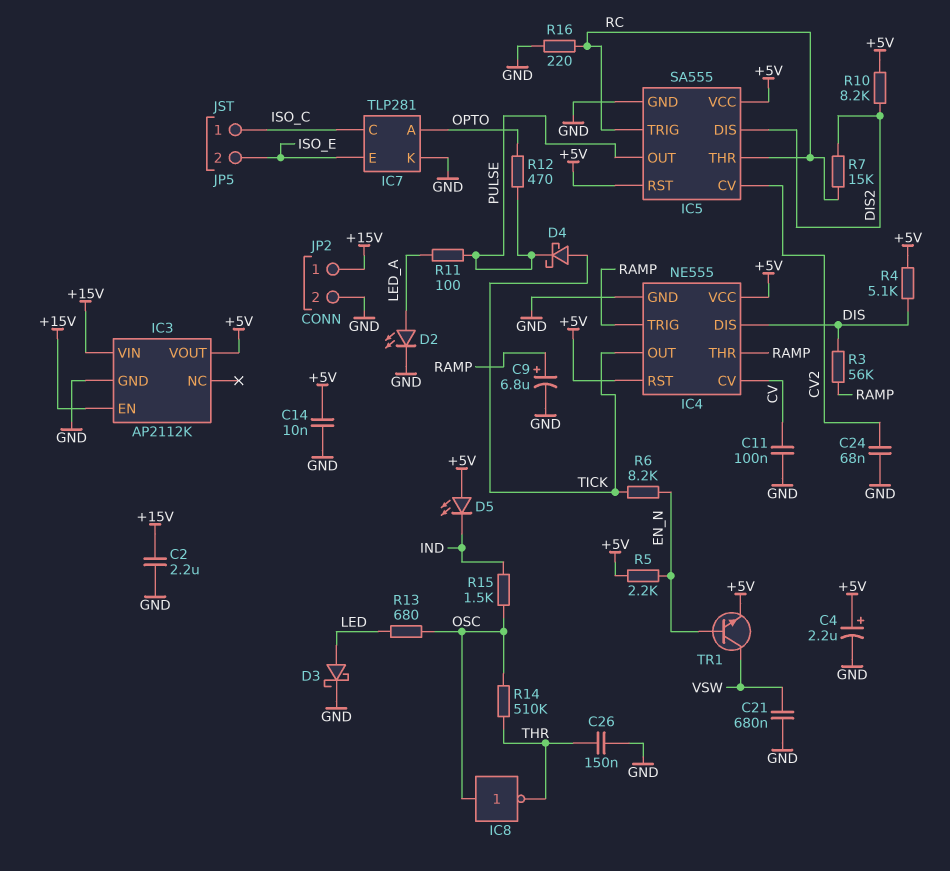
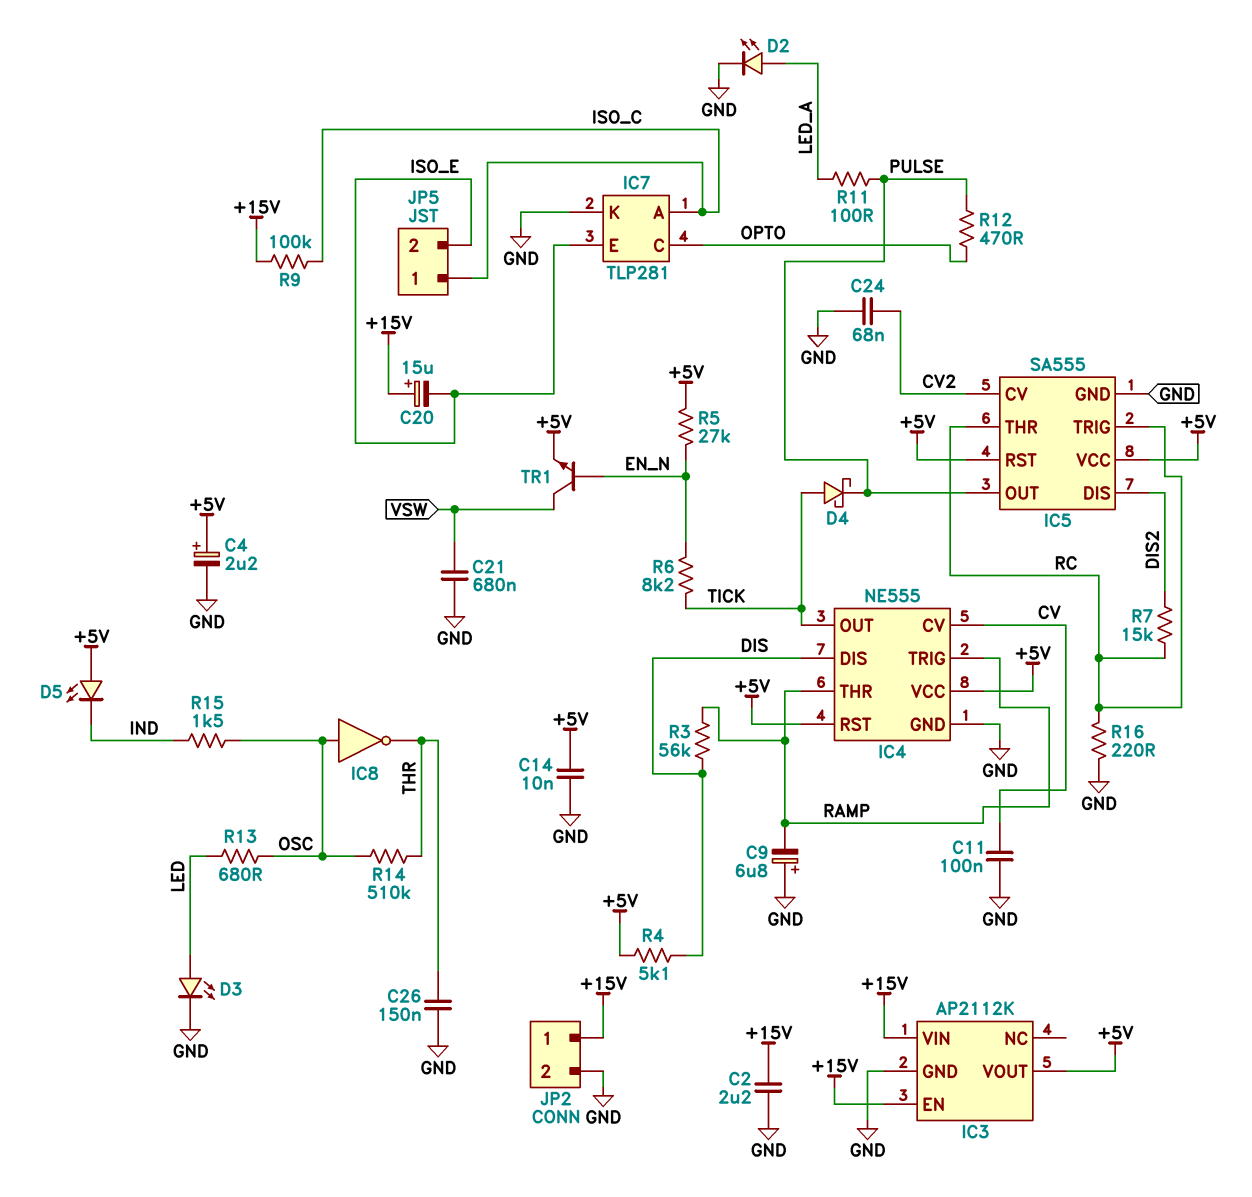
C9: 6.8uF (plus RAMP, minus GND) -> 6.8uF (plus GND, minus RAMP)
C20: none -> 15uF (plus +15V, minus ISO_E)
D3: schottky (A LED, K GND) -> LED (A LED, K GND)
IC7 pin A: OPTO -> ISO_C
IC7 pin C: ISO_C -> OPTO
R5: 2.2k (+5V, EN_N) -> 27k (+5V, EN_N)
R9: none -> 100k (+15V, ISO_C)
R10: 8.2k (+5V, DIS2) -> none

